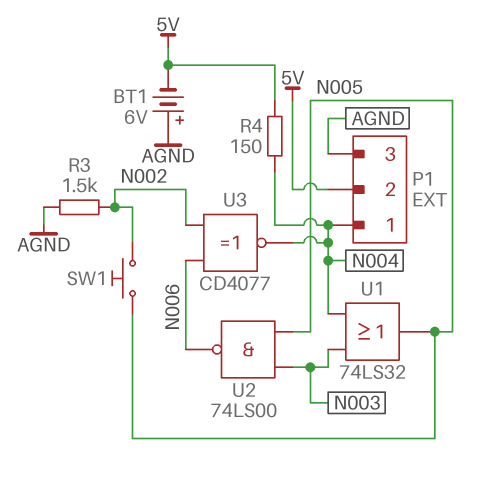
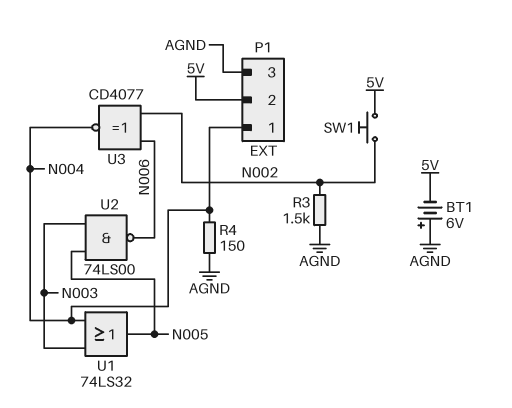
R4: 150 (5V, N004) -> 150 (AGND, N004)
SW1: button (N002, N005) -> button (5V, N002)

